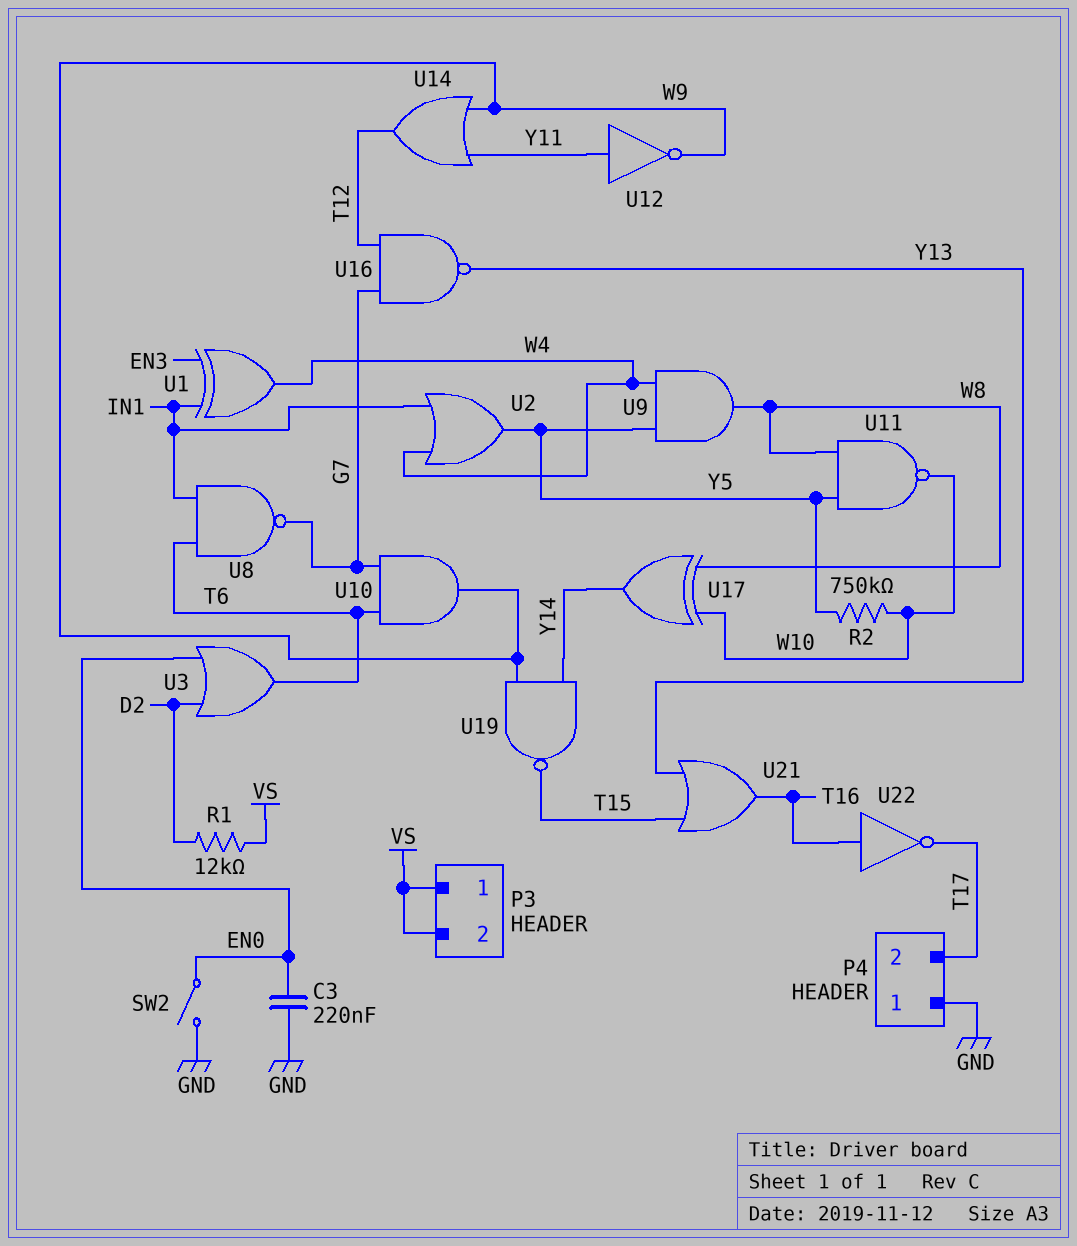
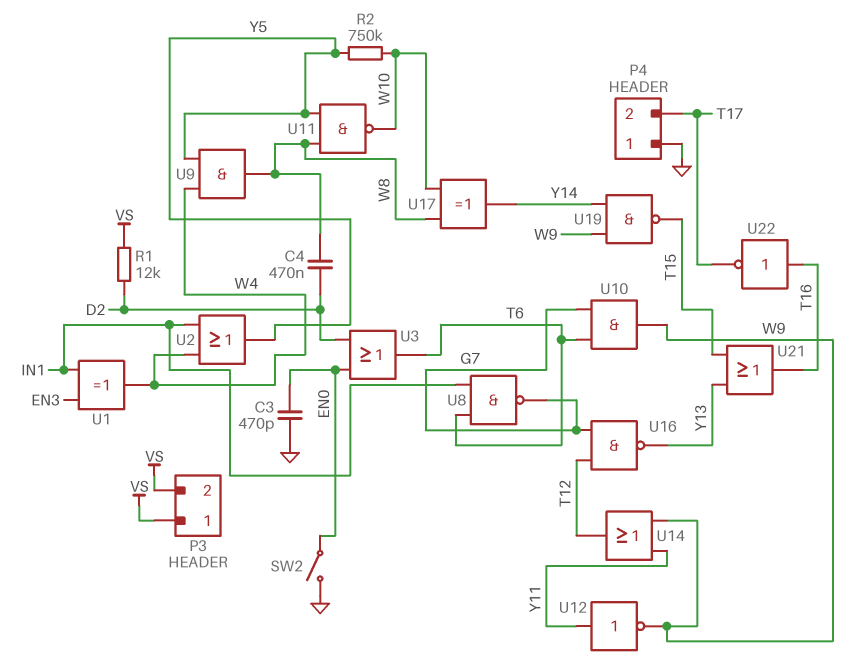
C3: 220nF (EN0, GND) -> 470pF (EN0, GND)
C4: none -> 470nF (D2, W8)

